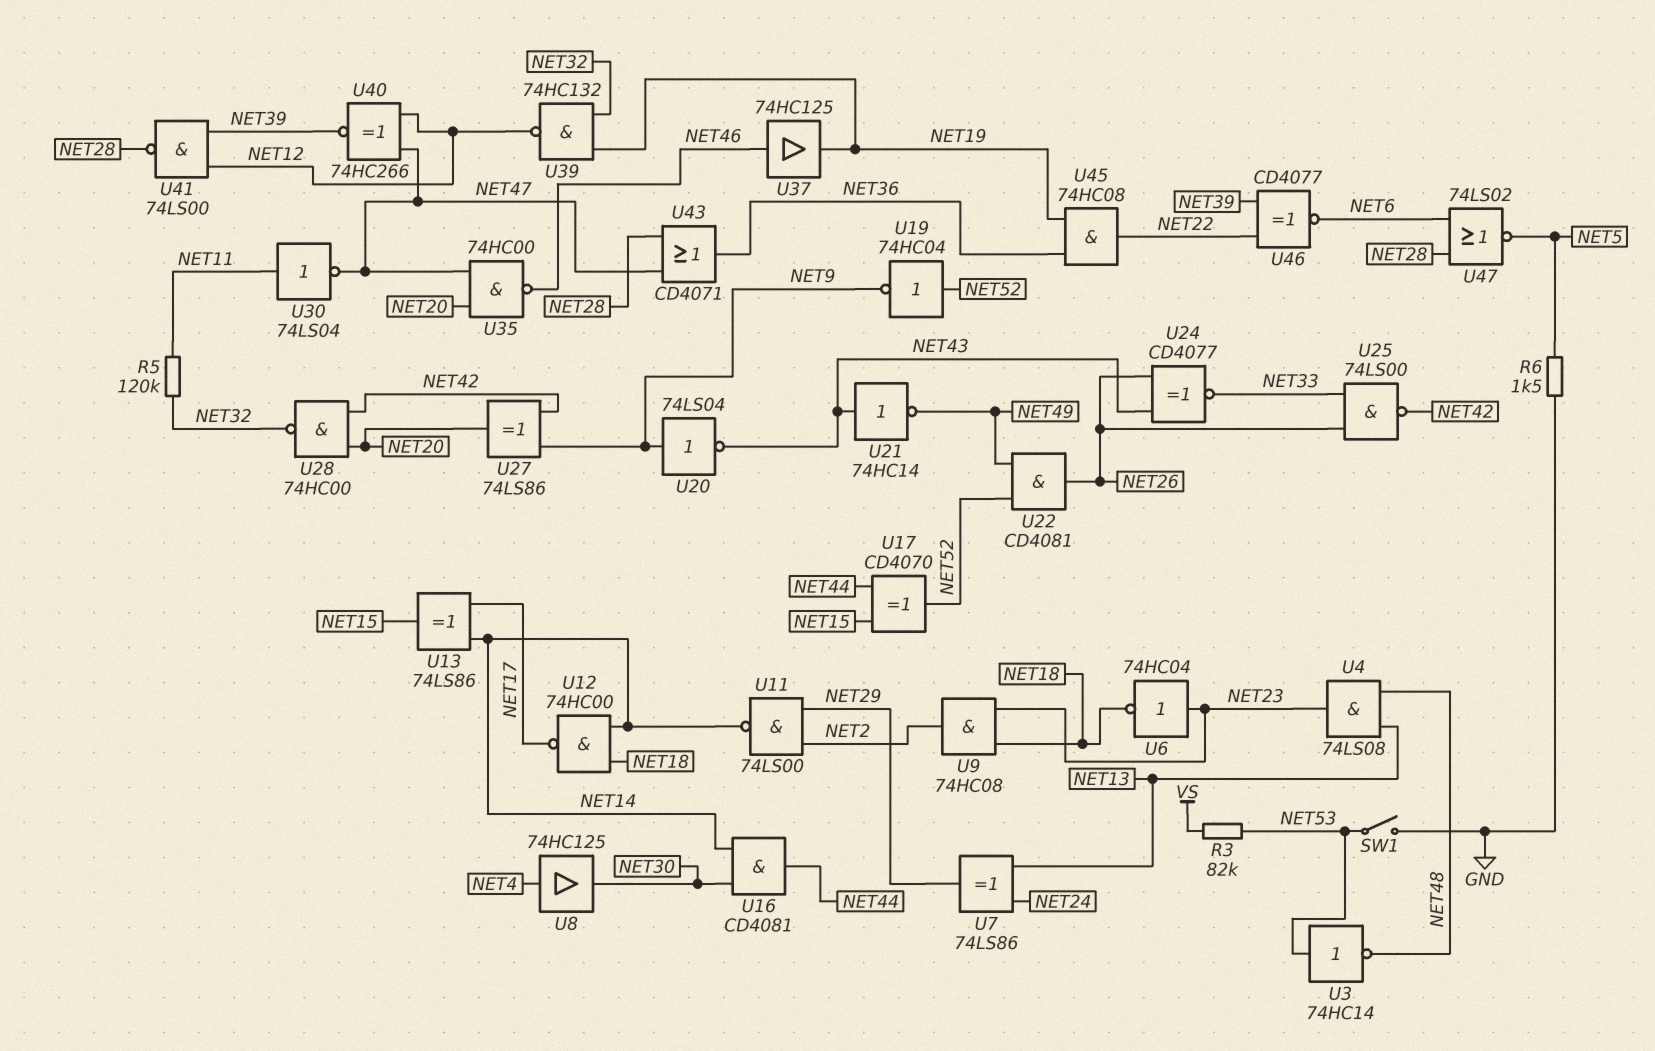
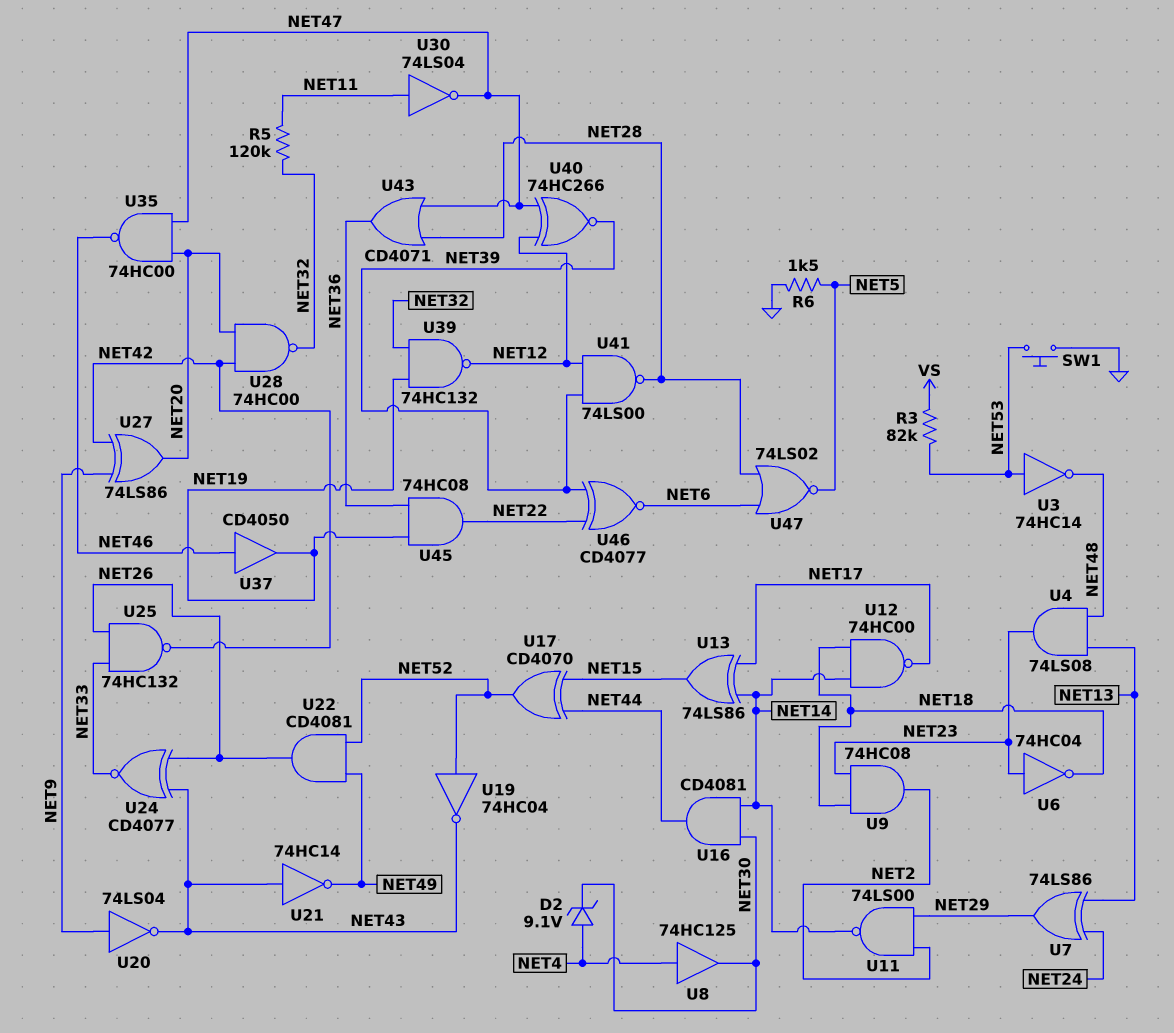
D2: none -> zener 9.1V (A NET4, K NET30)
SW1: switch (GND, NET53) -> button (GND, NET53)
U19: NOT 74HC04 (in NET52, out NET9) -> NOT 74HC04 (in NET52, out NET43)
U25: NAND 74LS00 (in NET26, in NET33, out NET42) -> NAND 74HC132 (in NET26, in NET33, out NET42)
U37: buffer 74HC125 (in NET46, out NET19) -> buffer CD4050 (in NET46, out NET19)

